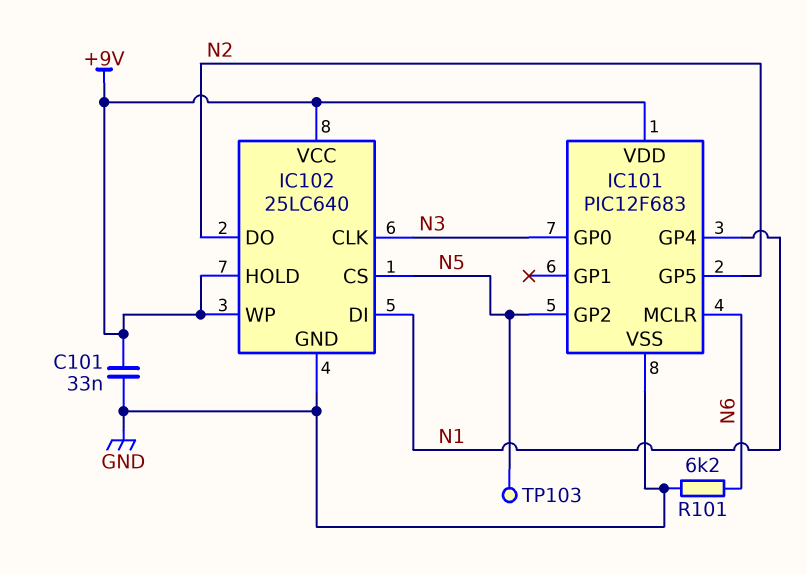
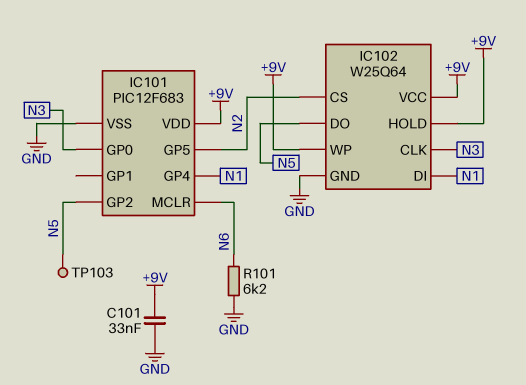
IC102: 25LC640 -> W25Q64
IC102 pin CS: N5 -> N2
IC102 pin DO: N2 -> N5

